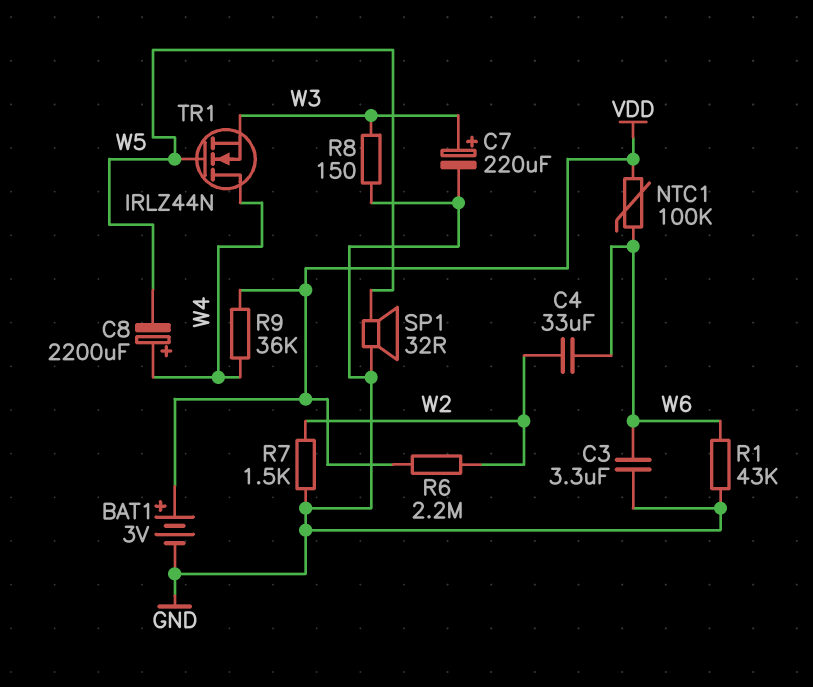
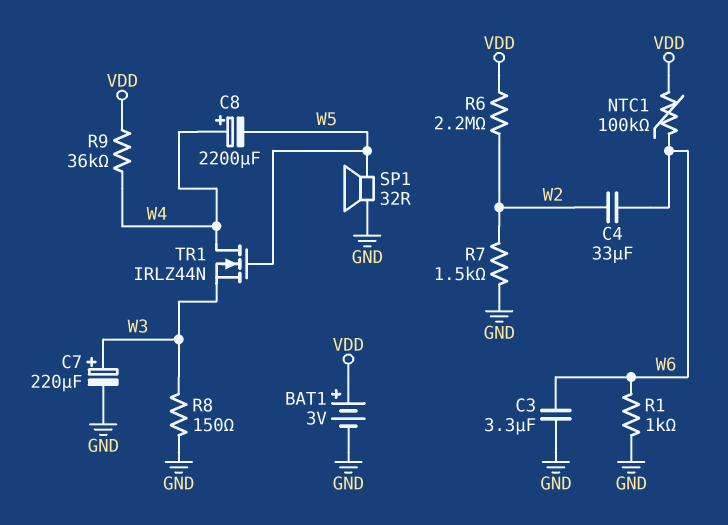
R1: 43k (GND, W6) -> 1k (GND, W6)

